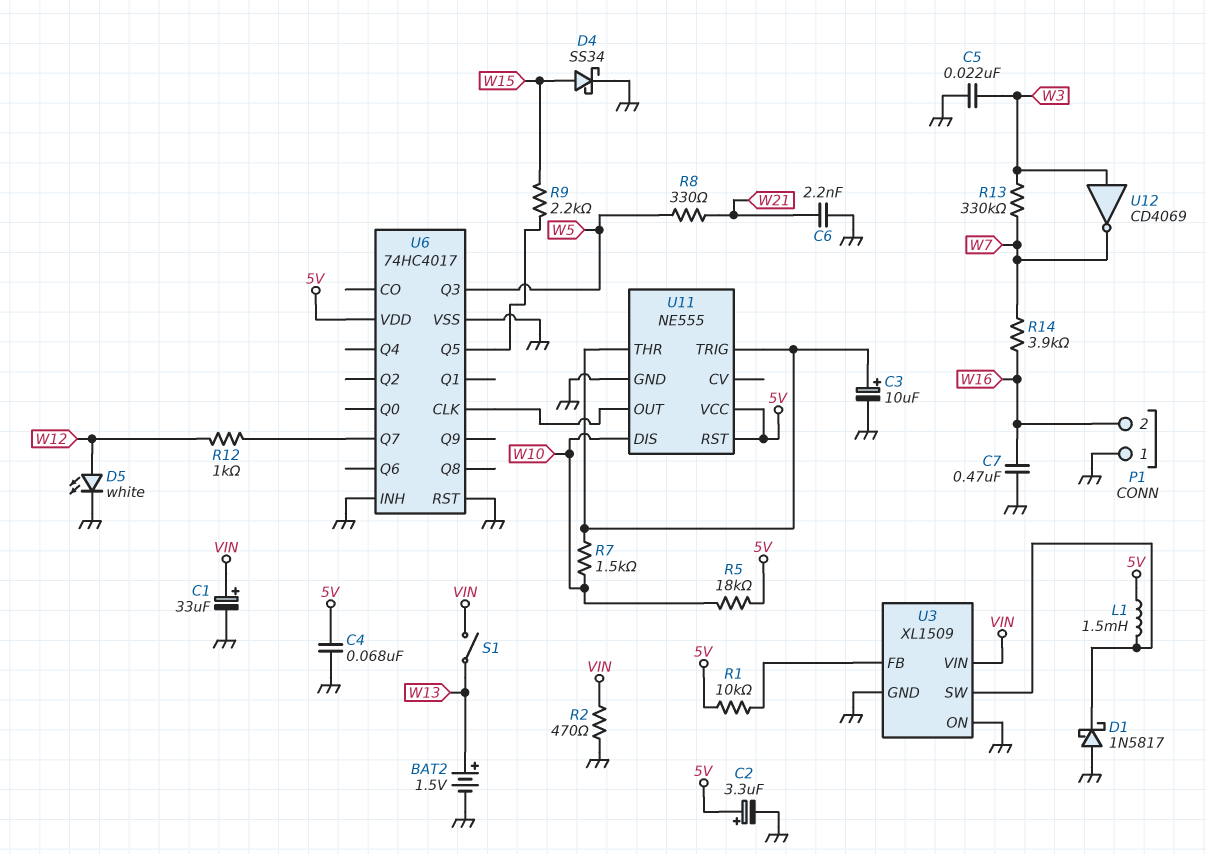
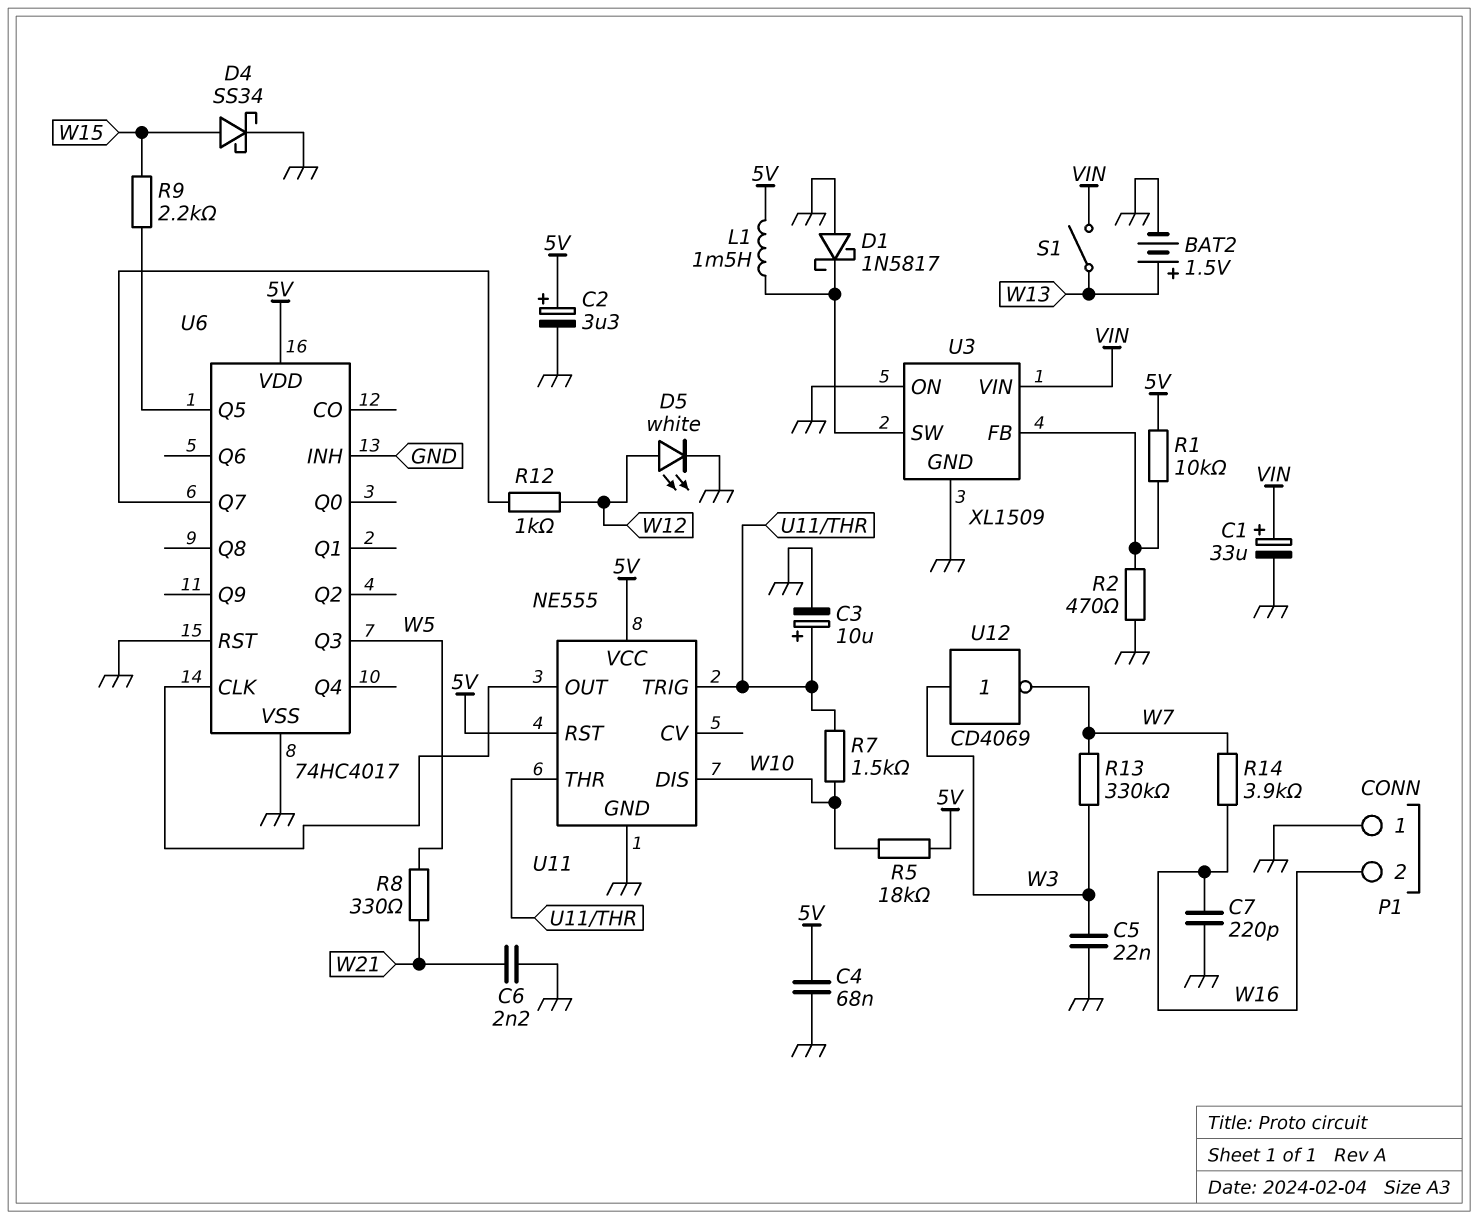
C7: 470nF (GND, W16) -> 220pF (GND, W16)
R2: 470 (GND, VIN) -> 470 (GND, U3/FB)

